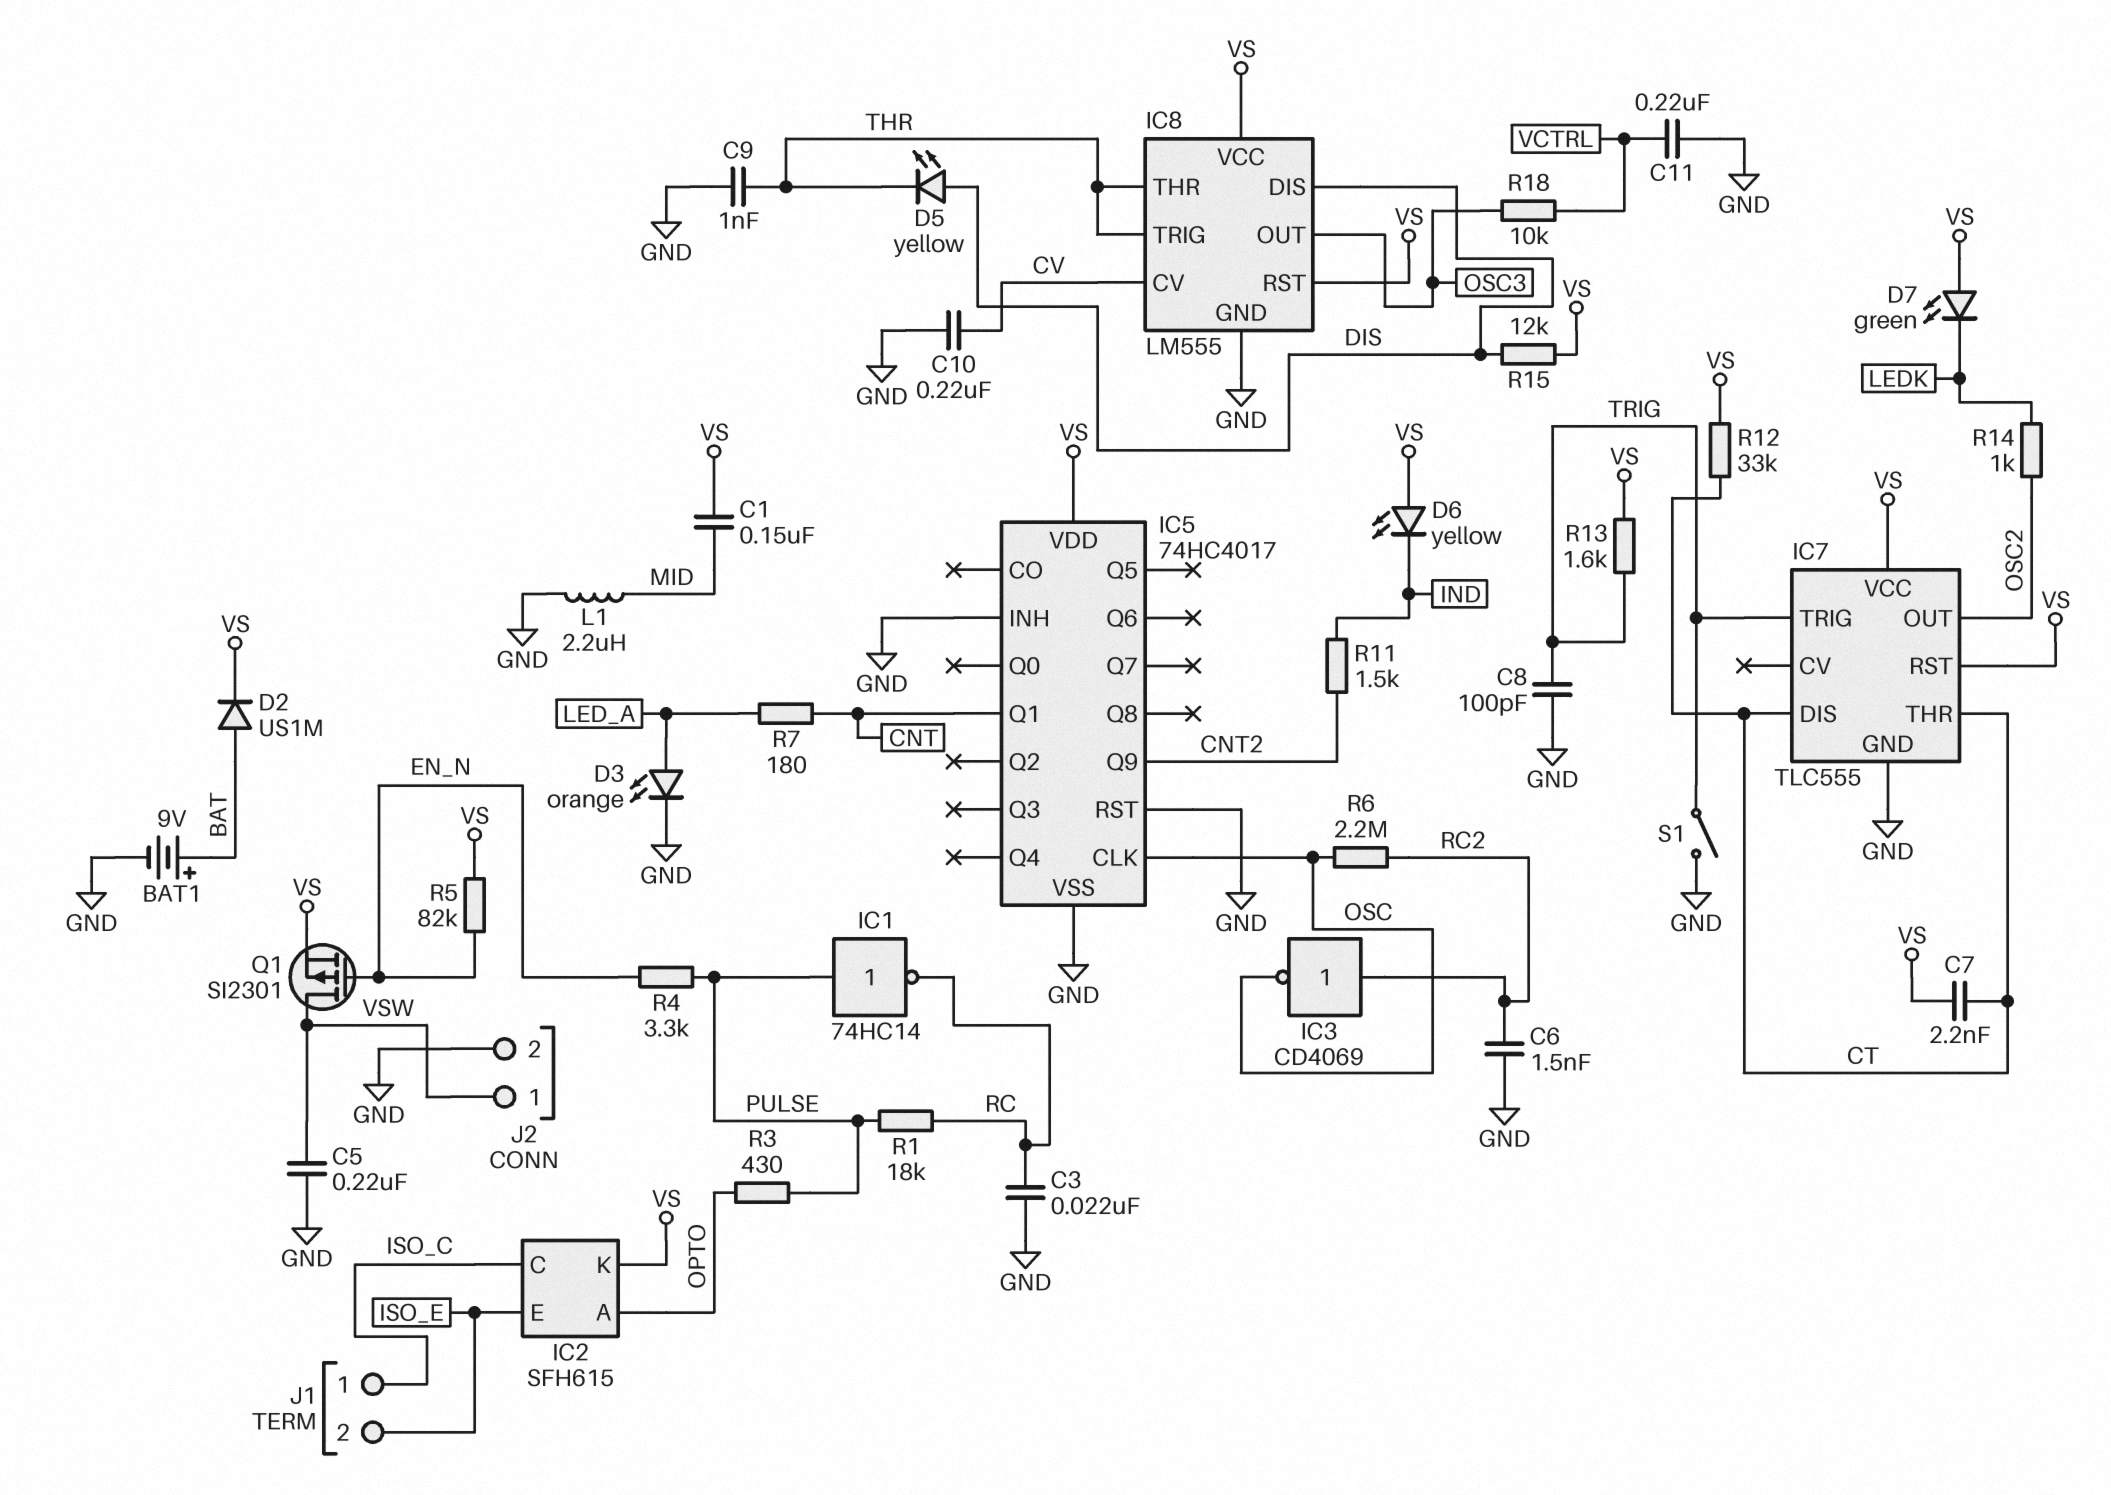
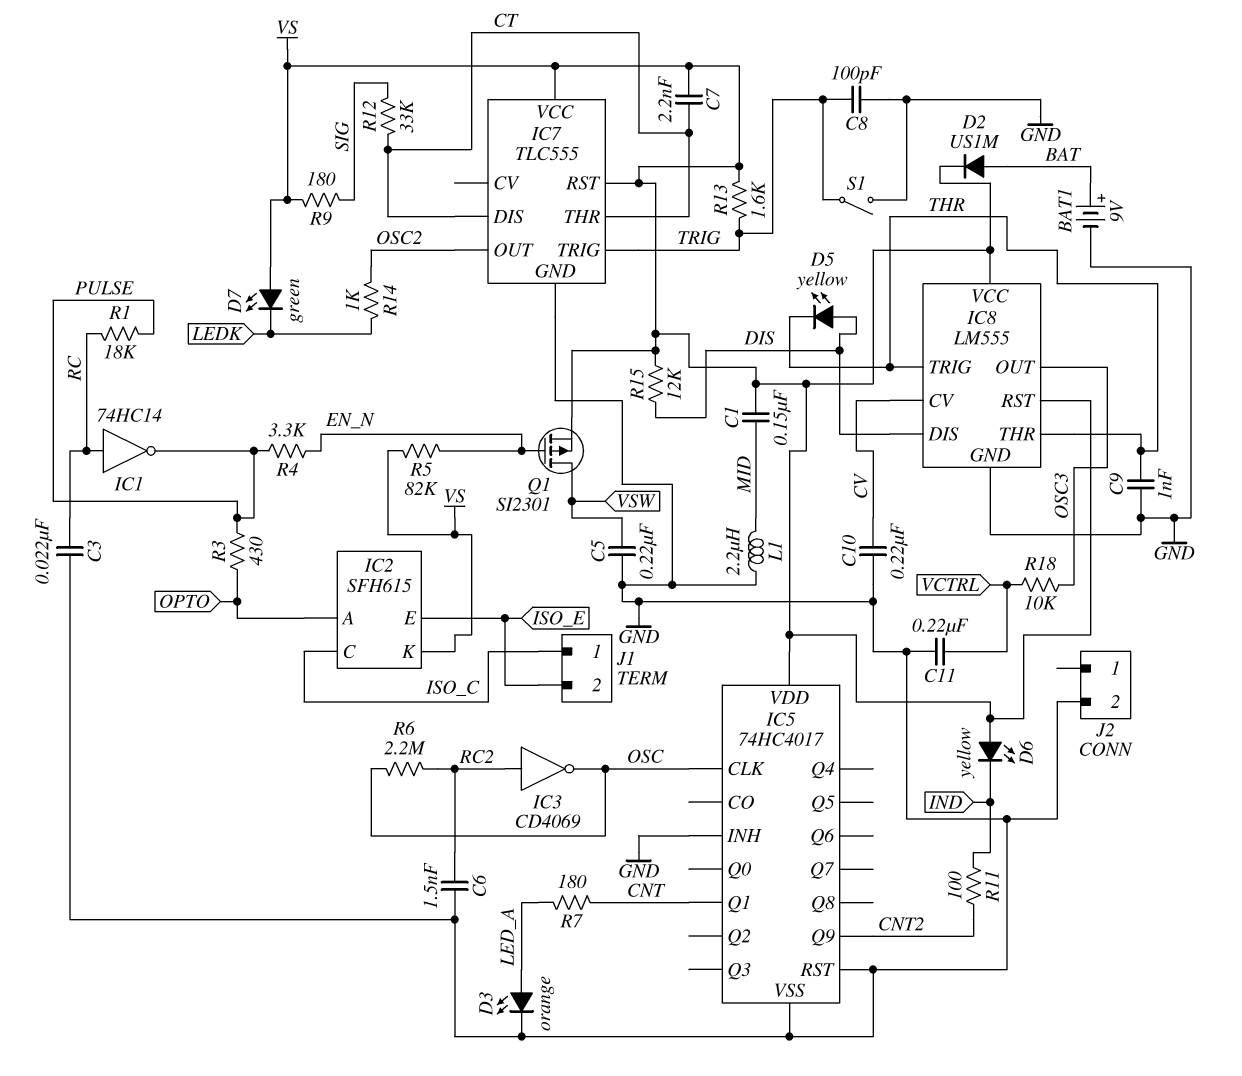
IC1: NOT 74HC14 (in PULSE, out RC) -> NOT 74HC14 (in RC, out PULSE)
J2 pin 1: VSW -> none
R9: none -> 180 (SIG, VS)
R11: 1.5k (CNT2, IND) -> 100 (CNT2, IND)
R12: 33k (CT, VS) -> 33k (CT, SIG)

